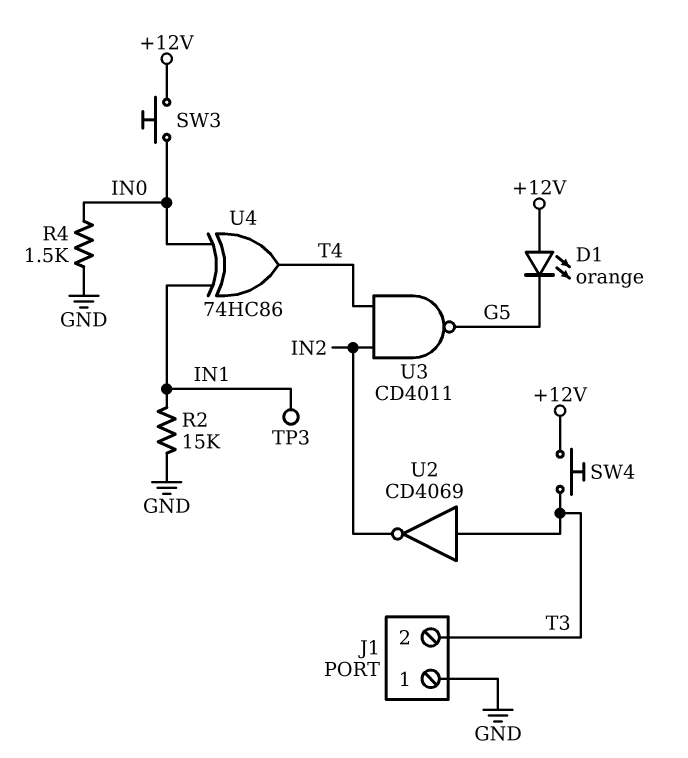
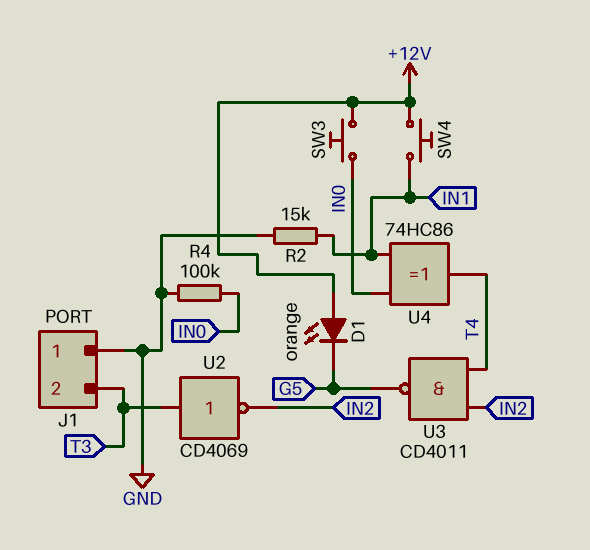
R4: 1.5k (GND, IN0) -> 100k (GND, IN0)
SW4: button (+12V, T3) -> button (+12V, IN1)
TP3: test point (IN1) -> none

